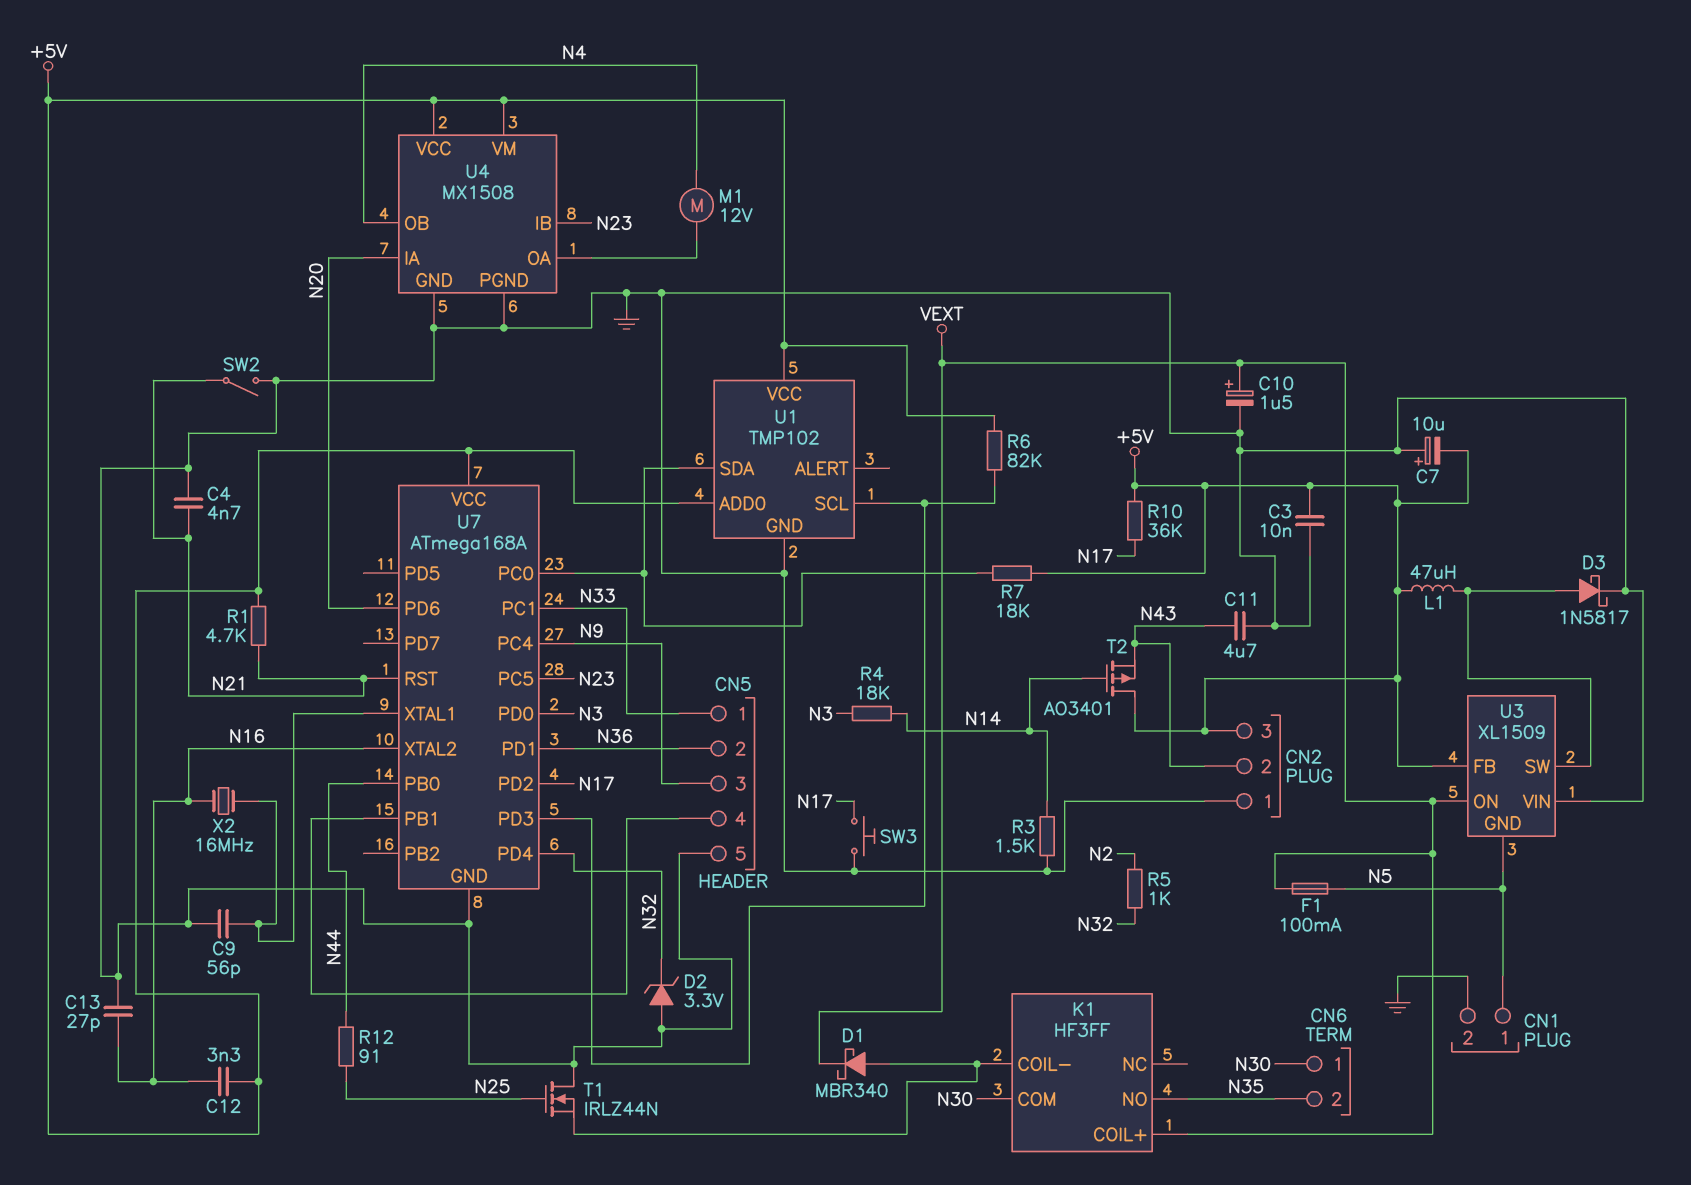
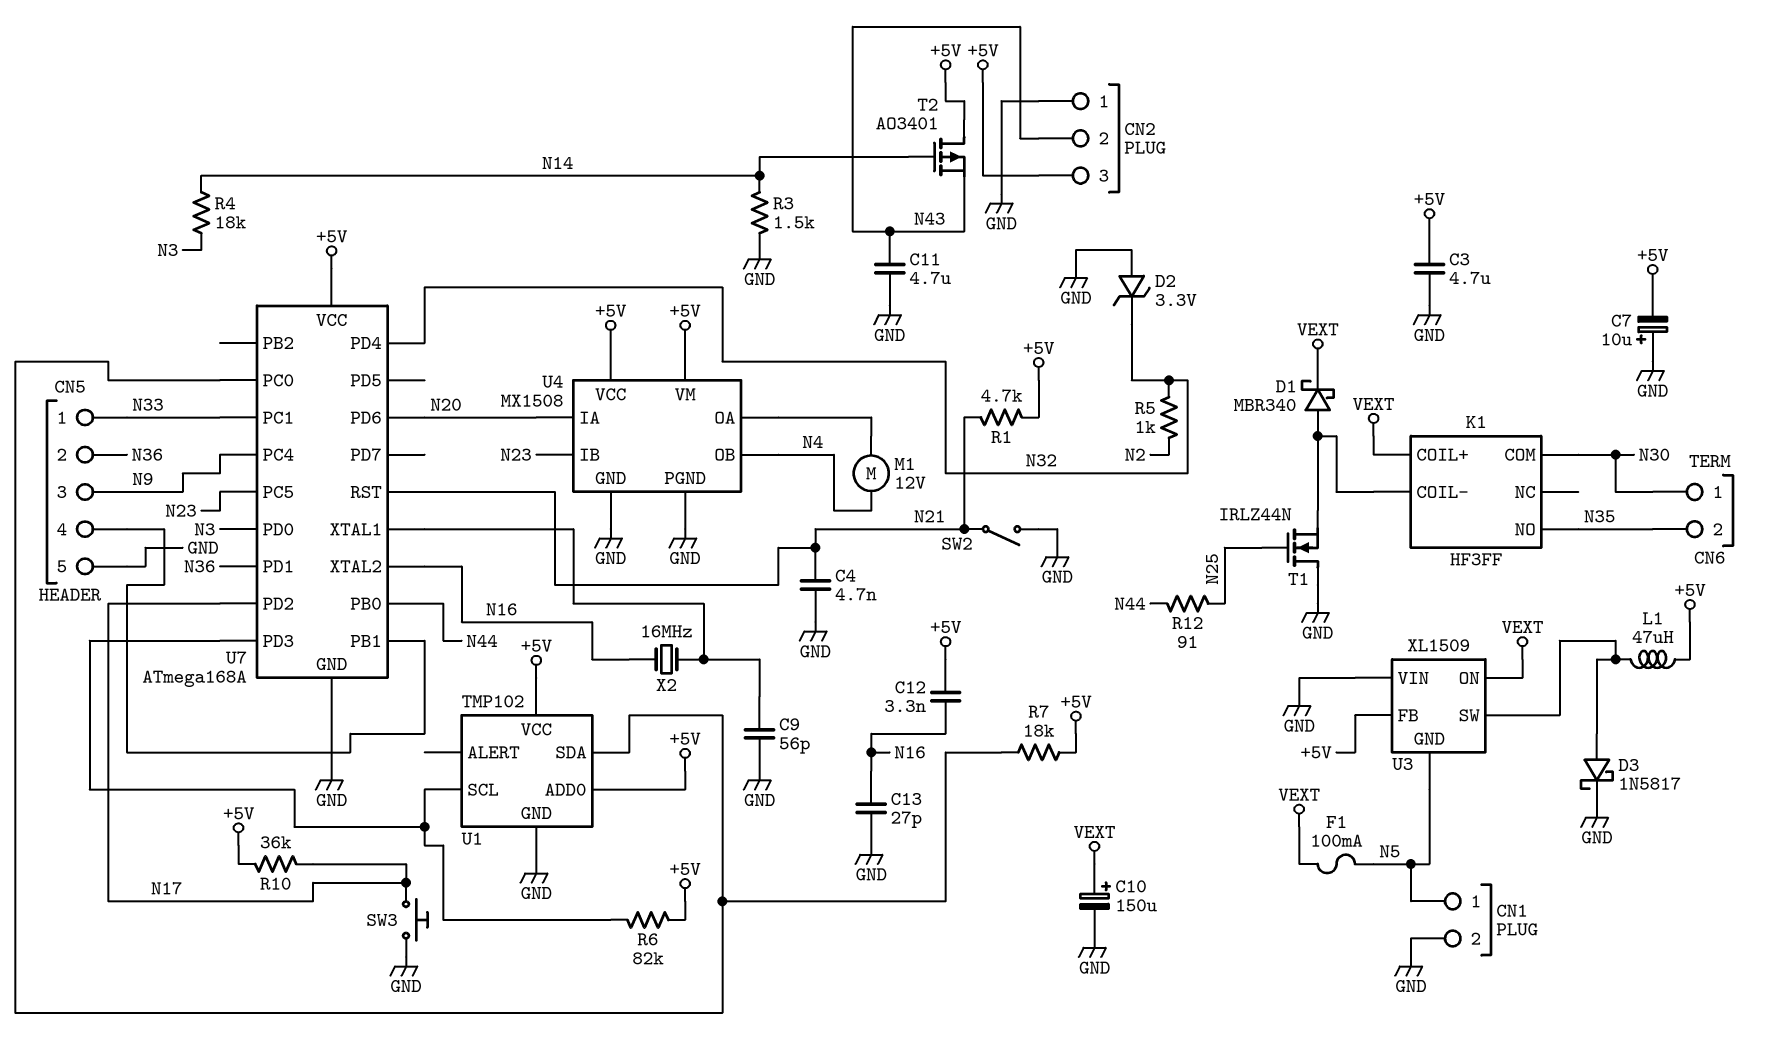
C3: 10nF (+5V, GND) -> 4.7uF (+5V, GND)
C10: 1.5uF (plus VEXT, minus GND) -> 150uF (plus VEXT, minus GND)

